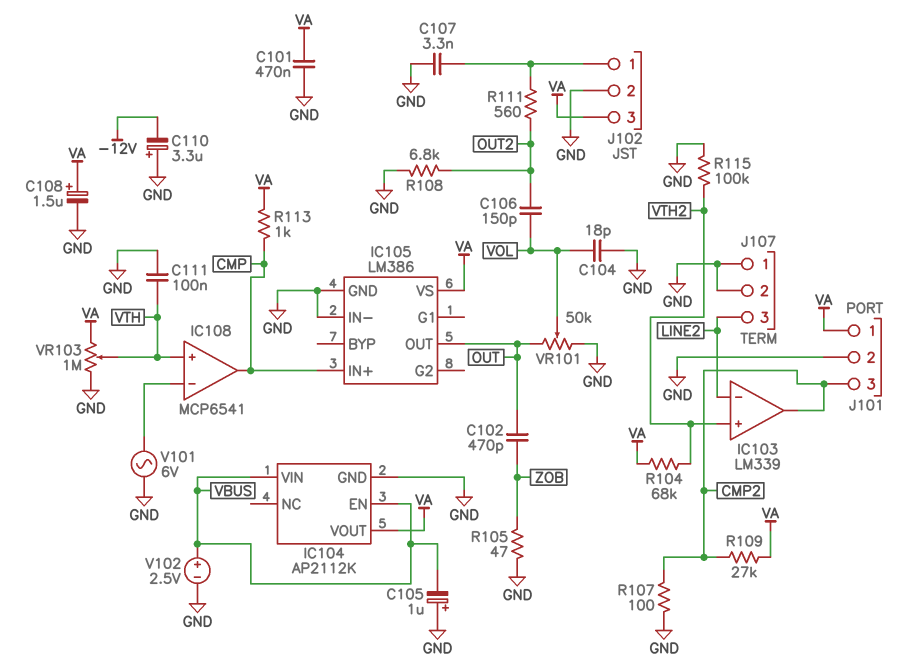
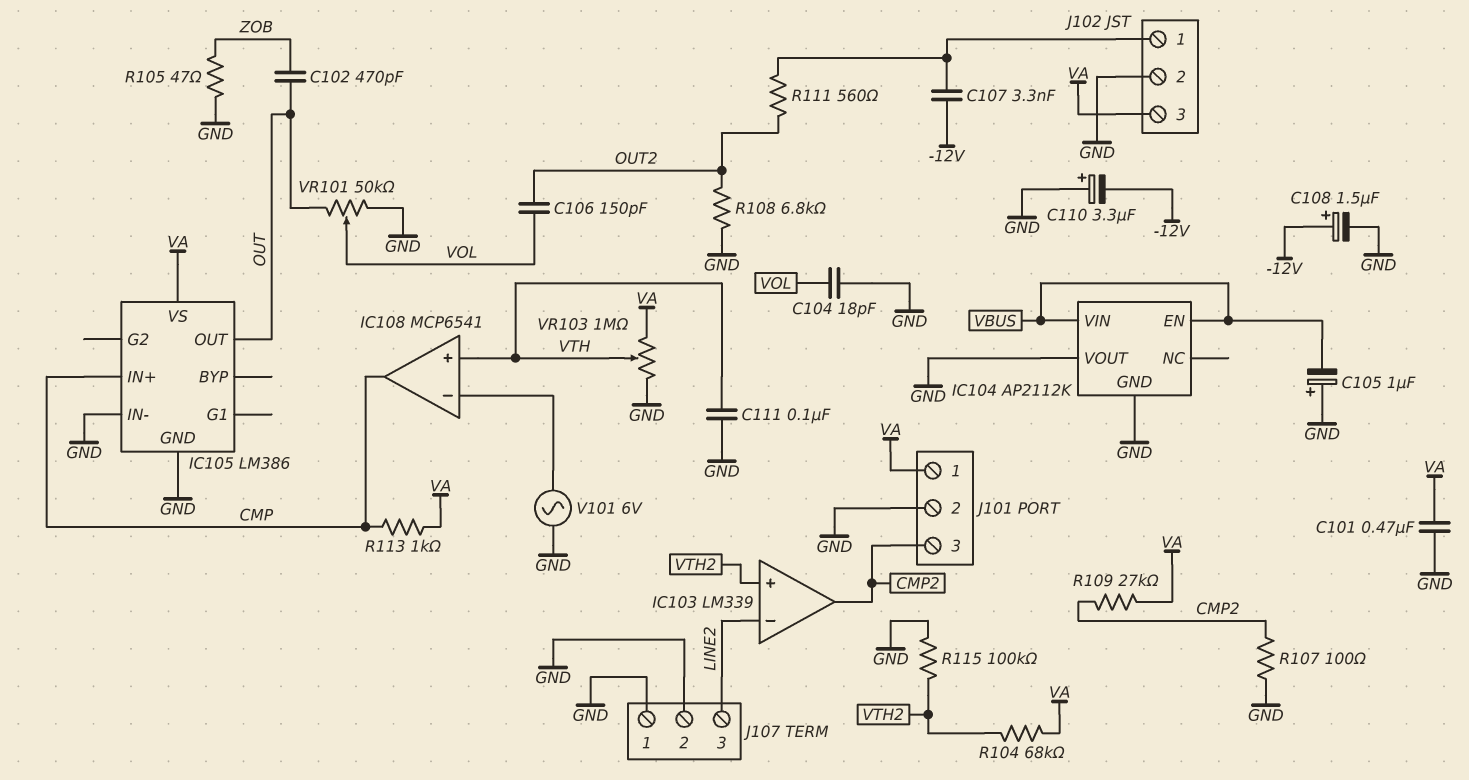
C107: 3.3nF (GND, J102/1) -> 3.3nF (-12V, J102/1)
C108: 1.5uF (plus VA, minus GND) -> 1.5uF (plus -12V, minus GND)
IC104 pin VOUT: VA -> GND
V102: 2.5V (plus VBUS, minus GND) -> none

